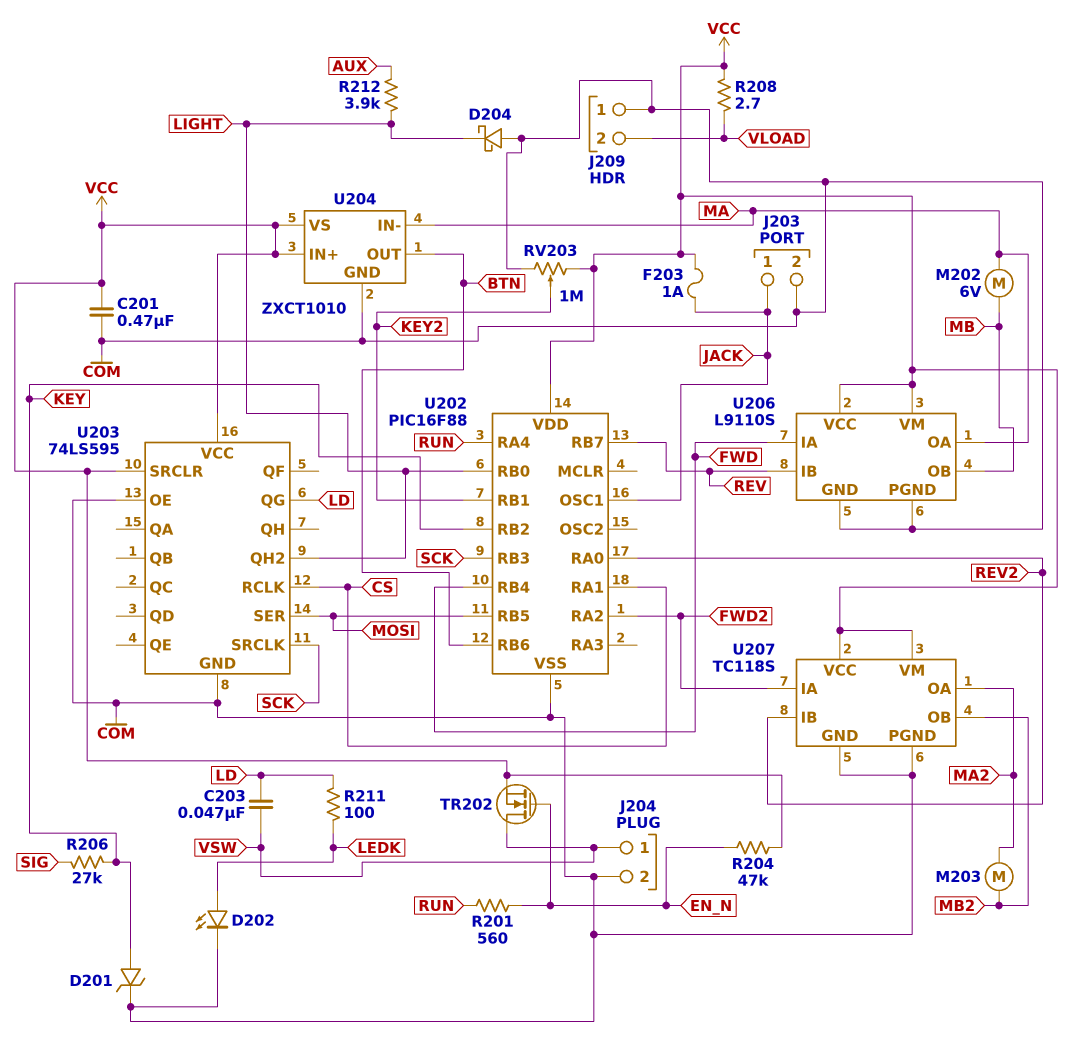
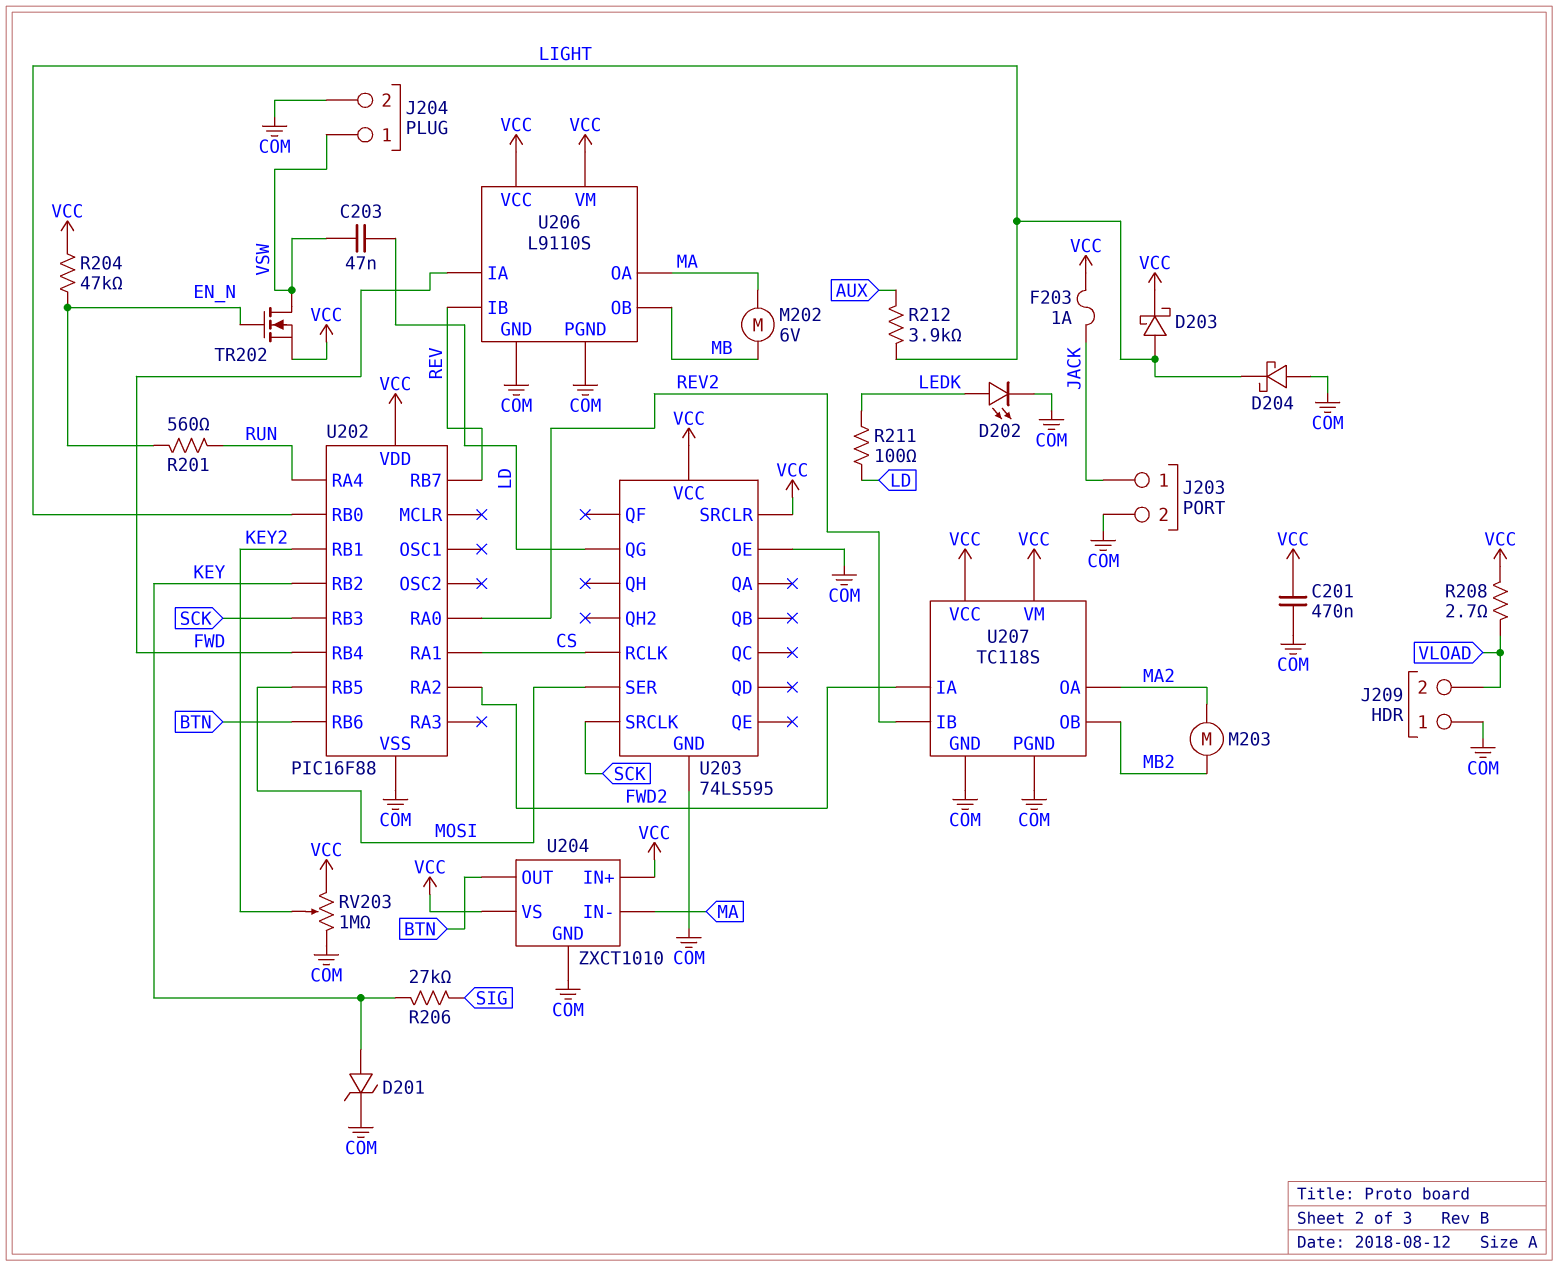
D203: none -> schottky (A LIGHT, K VCC)
U202 pin OSC1: JACK -> none
U203 pin QH2: LIGHT -> none

